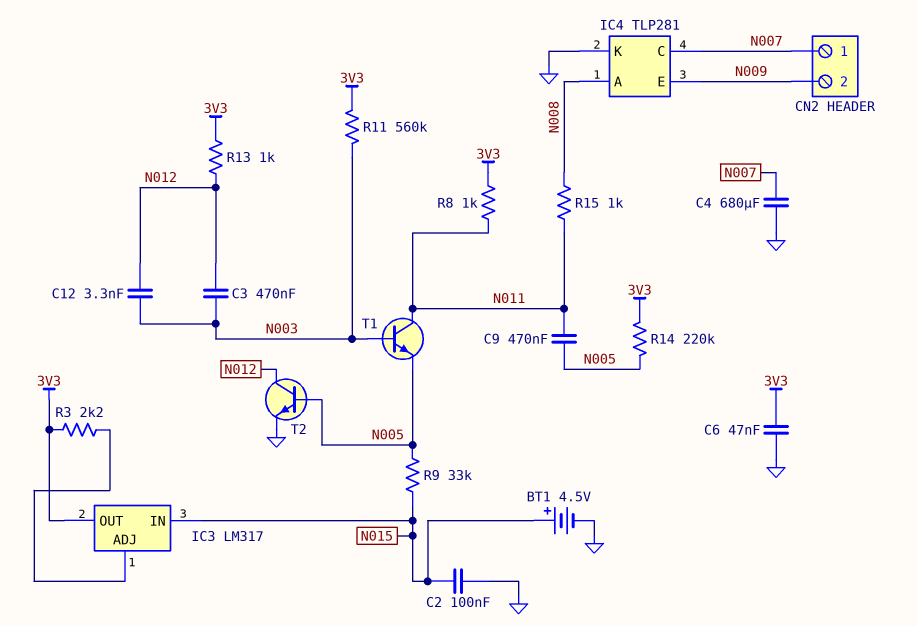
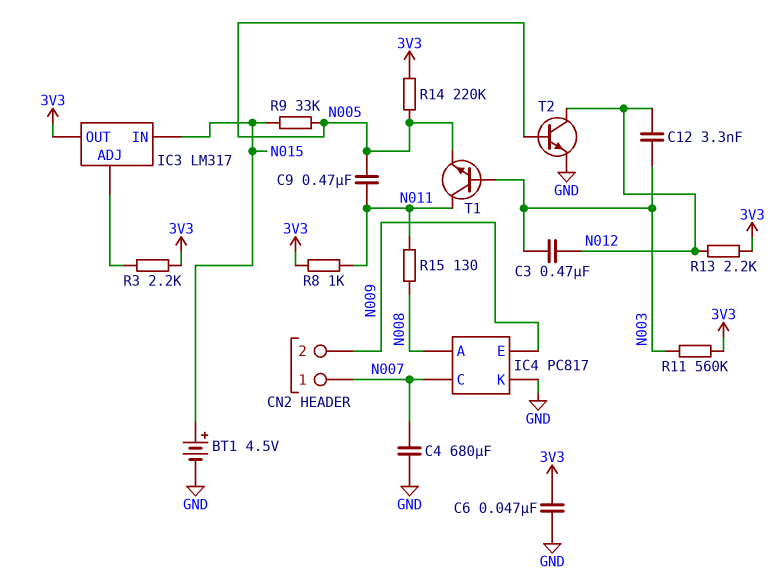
C2: 100nF (GND, N015) -> none
IC4: TLP281 -> PC817
R13: 1k (3V3, N012) -> 2.2k (3V3, N012)
R15: 1k (N008, N011) -> 130 (N008, N011)

